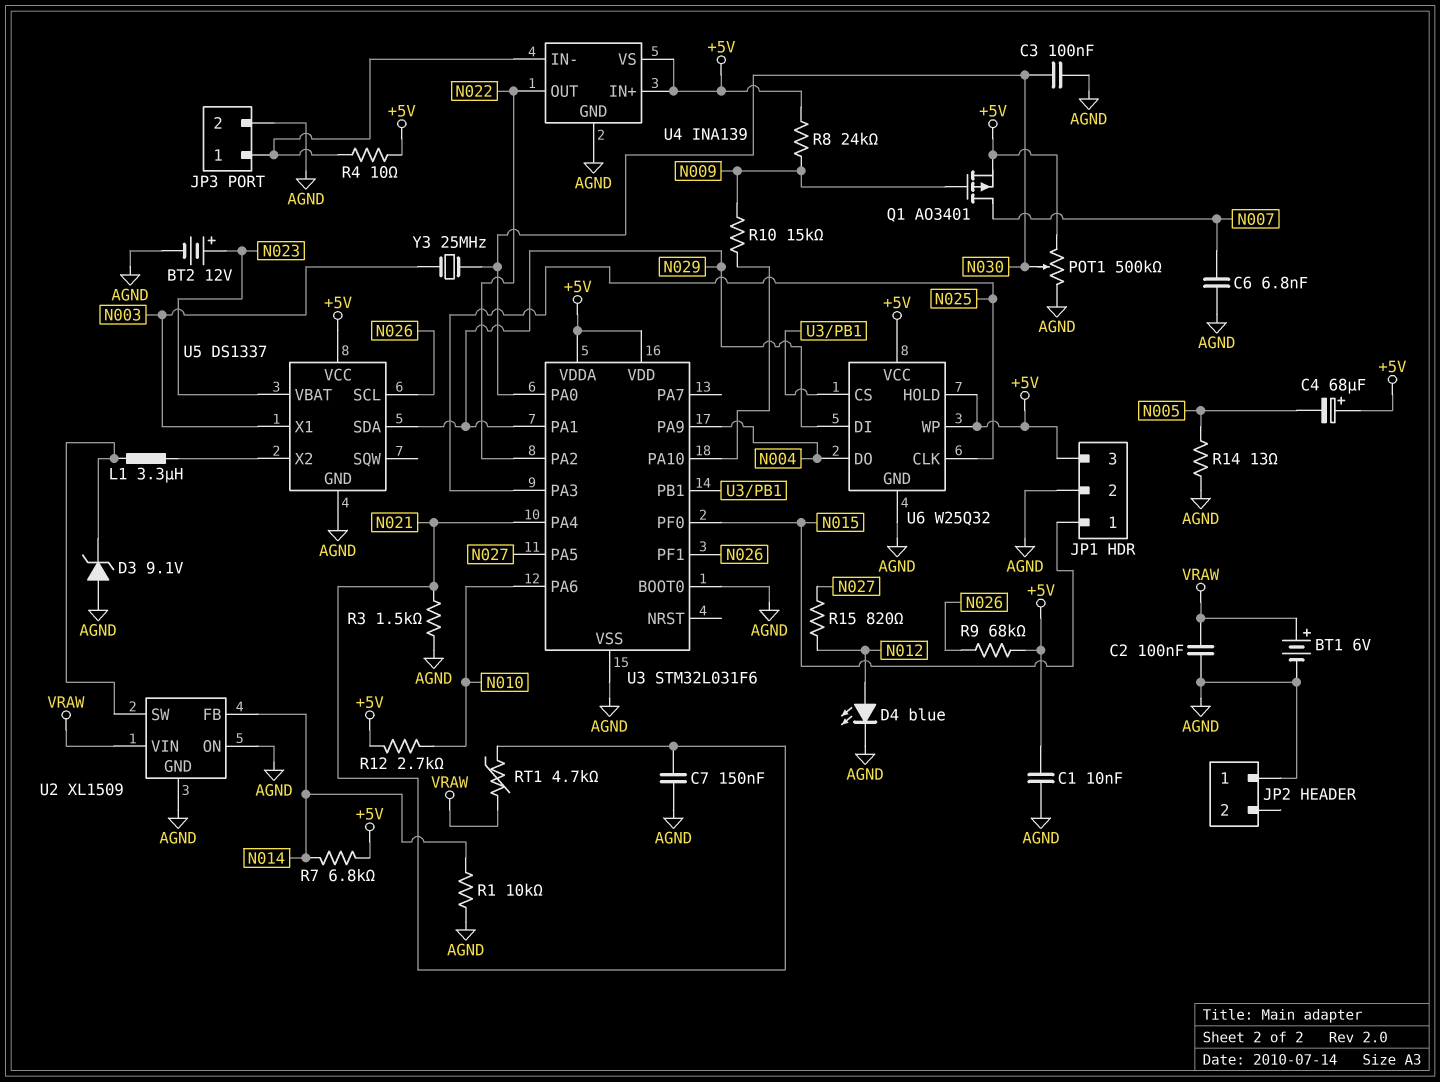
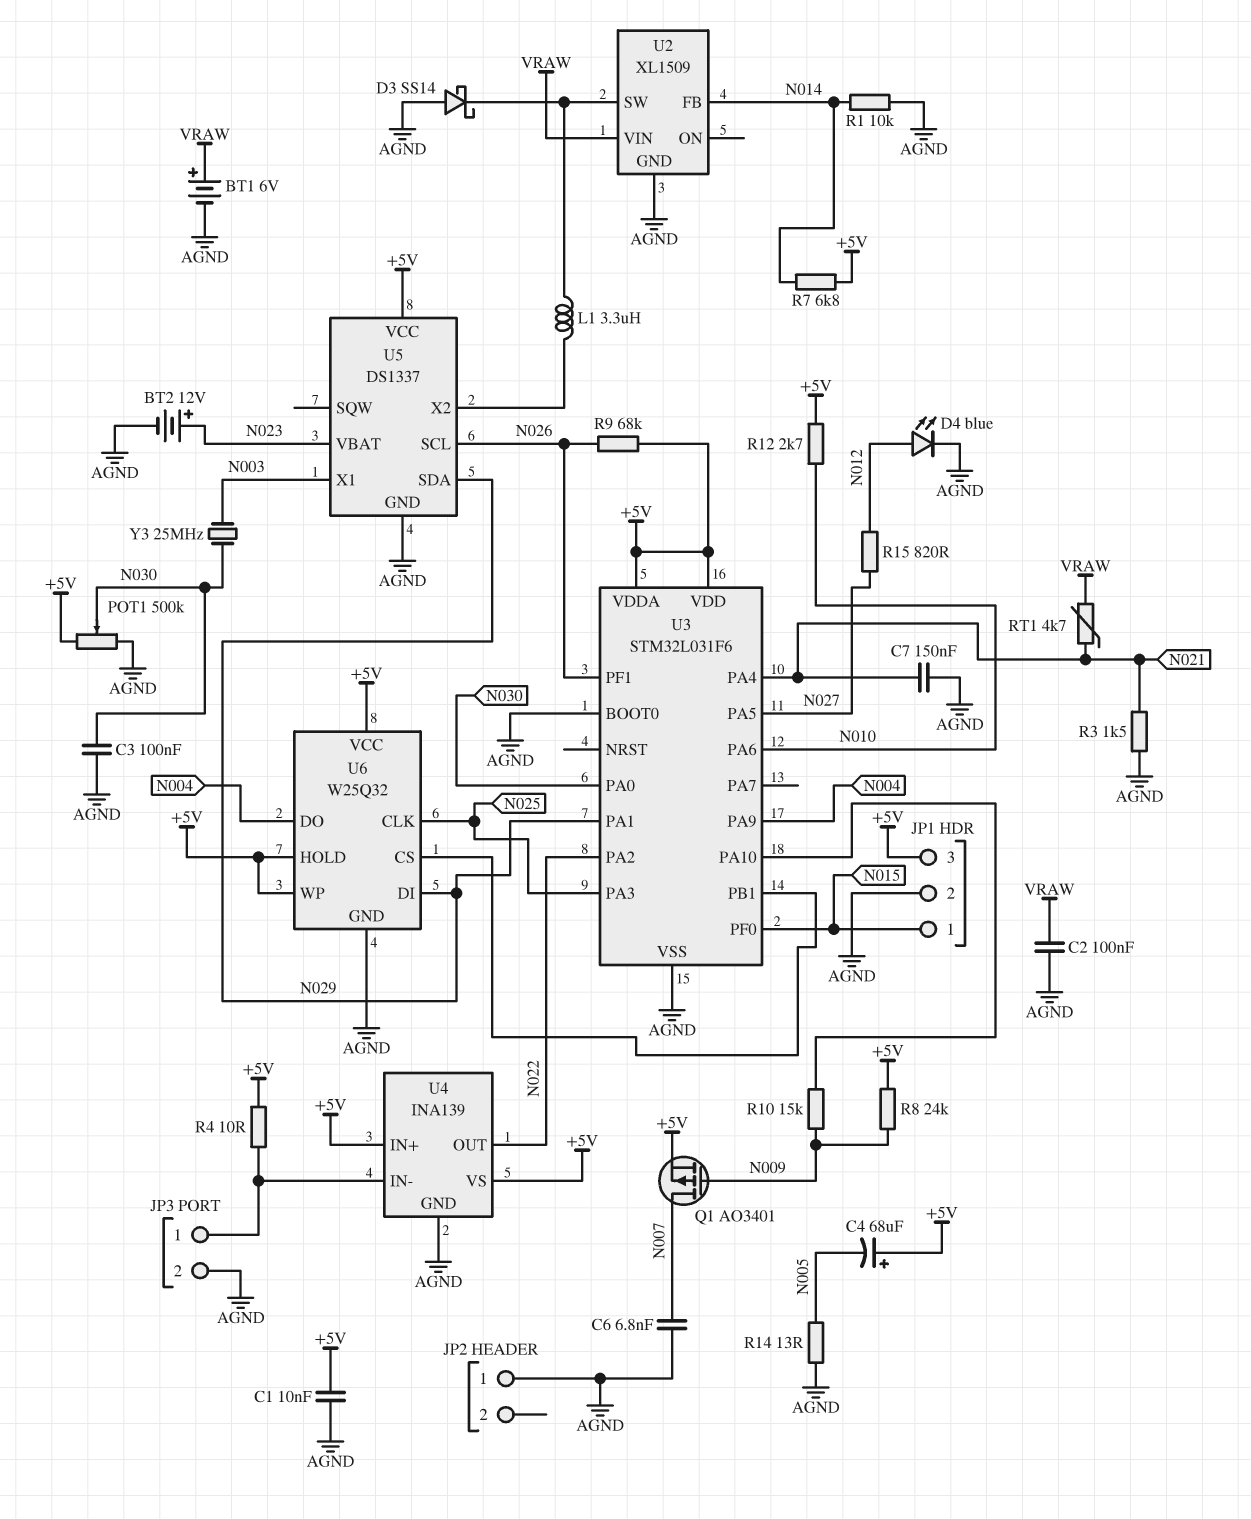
D3: zener 9.1V (A AGND, K U2/SW) -> schottky SS14 (A AGND, K U2/SW)
U2 pin ON: AGND -> none

